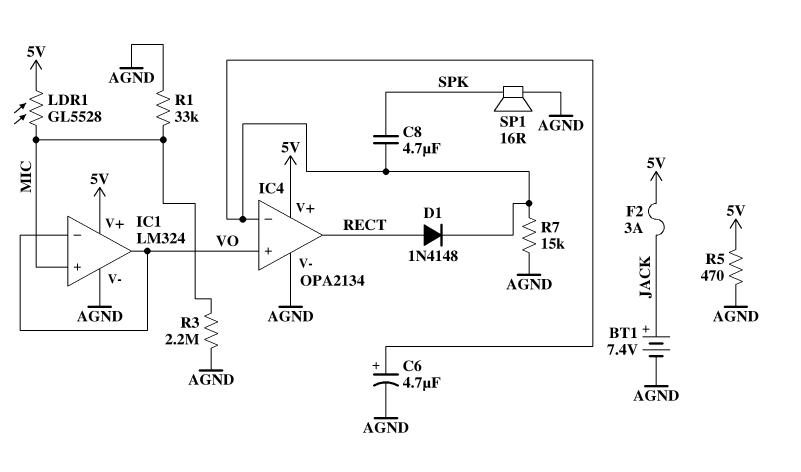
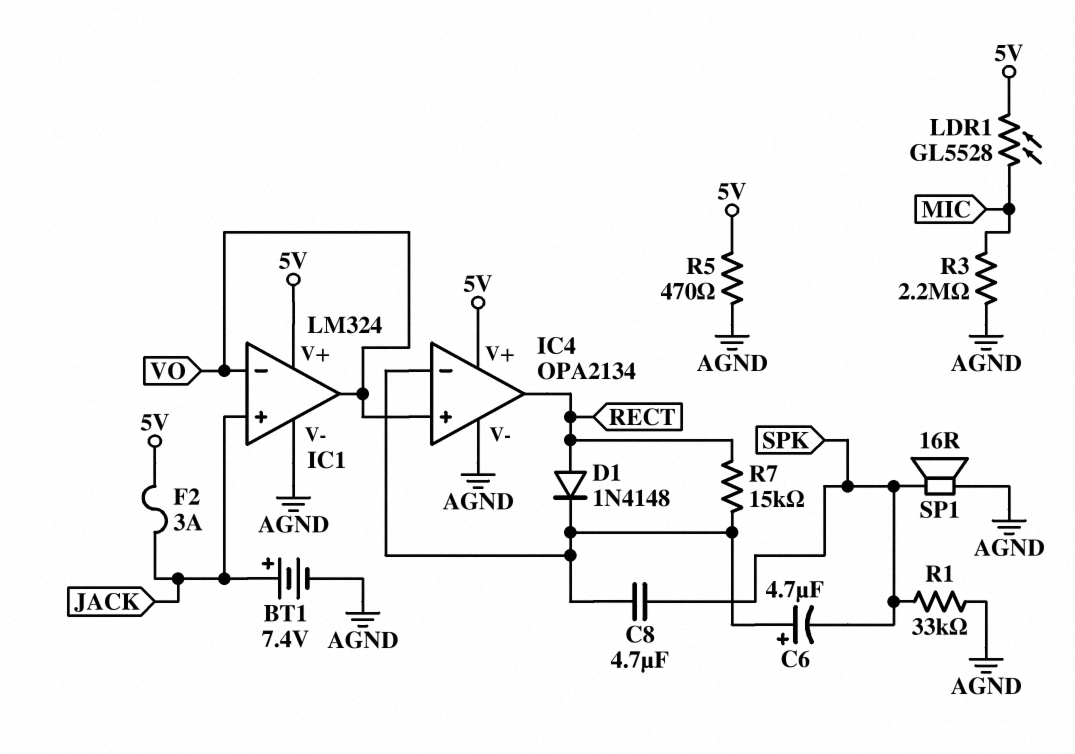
C6: 4.7uF (plus IC4/in-, minus AGND) -> 4.7uF (plus IC4/in-, minus SPK)
IC1 pin in+: MIC -> JACK
R1: 33k (AGND, MIC) -> 33k (AGND, SPK)
R7: 15k (AGND, IC4/in-) -> 15k (IC4/in-, RECT)

